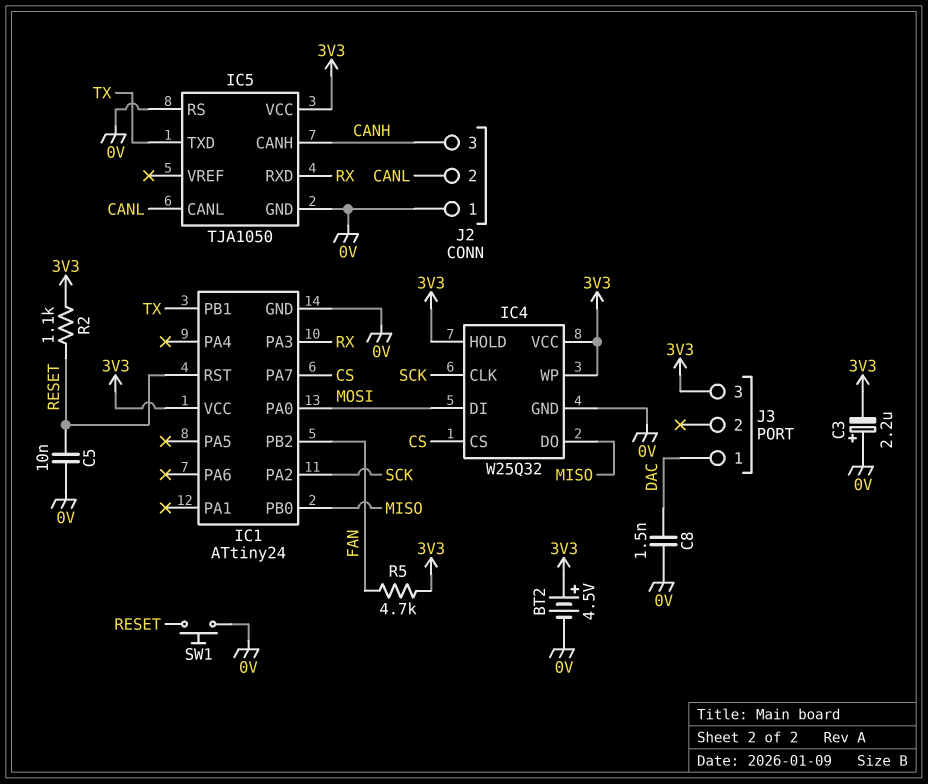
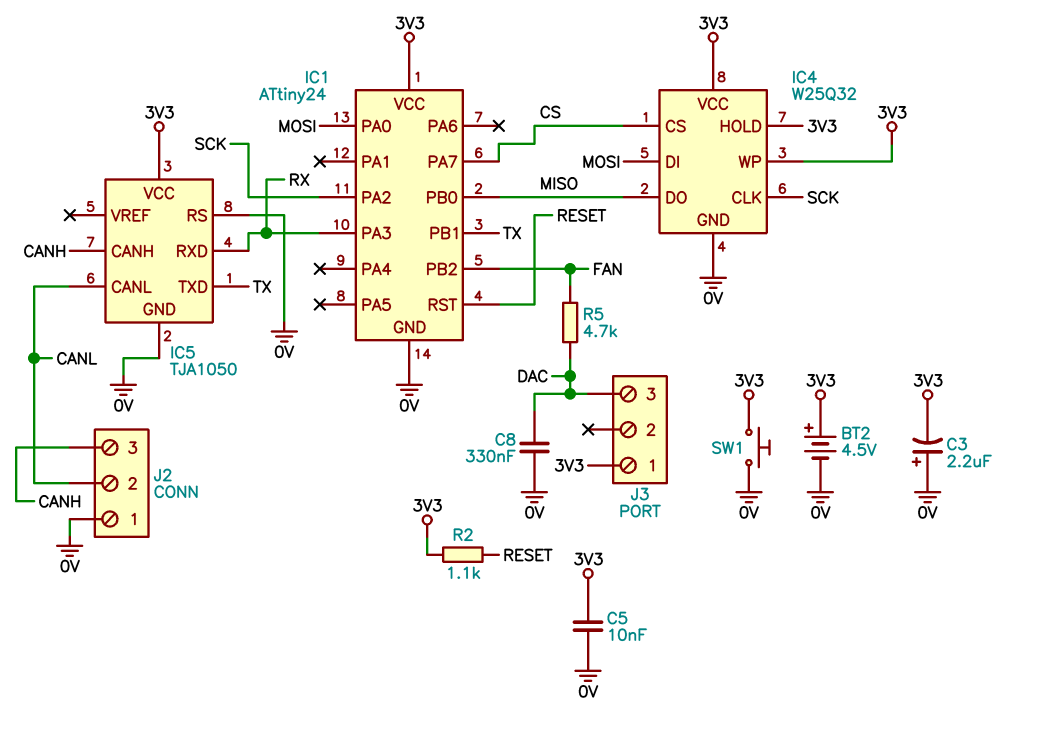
C5: 10nF (0V, RESET) -> 10nF (0V, 3V3)
C8: 1.5nF (0V, DAC) -> 330nF (0V, DAC)
J3 pin 1: DAC -> 3V3
J3 pin 3: 3V3 -> DAC
R5: 4.7k (3V3, FAN) -> 4.7k (DAC, FAN)
SW1: button (0V, RESET) -> button (0V, 3V3)

